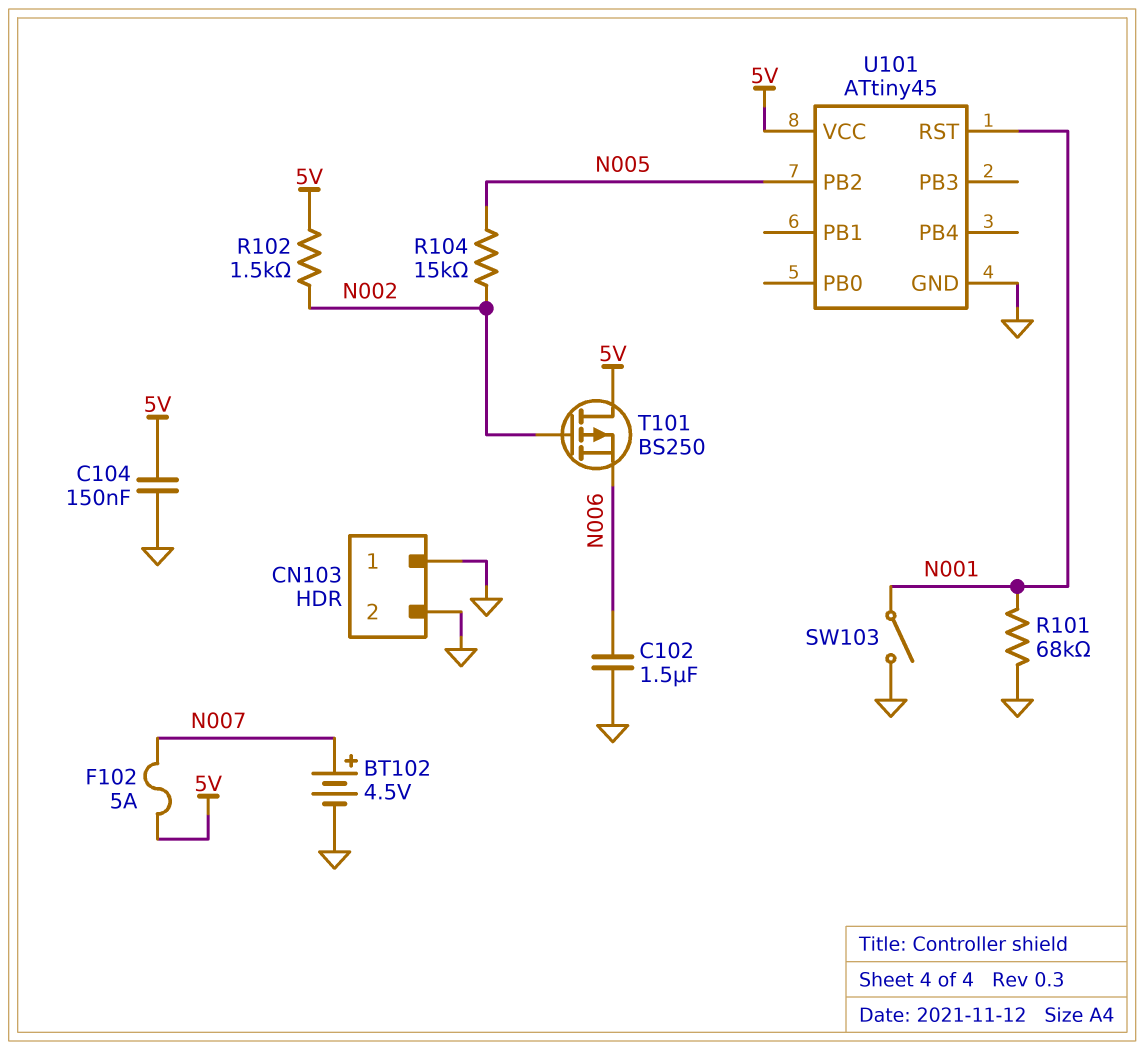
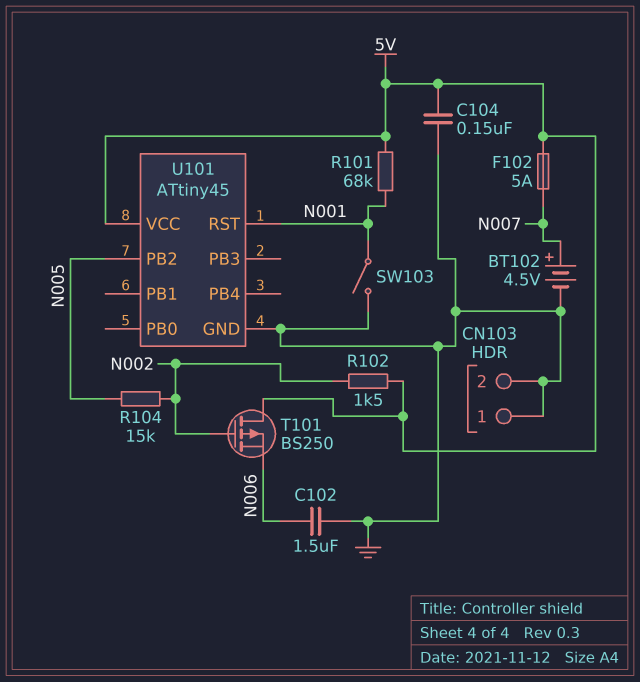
R101: 68k (GND, N001) -> 68k (5V, N001)

